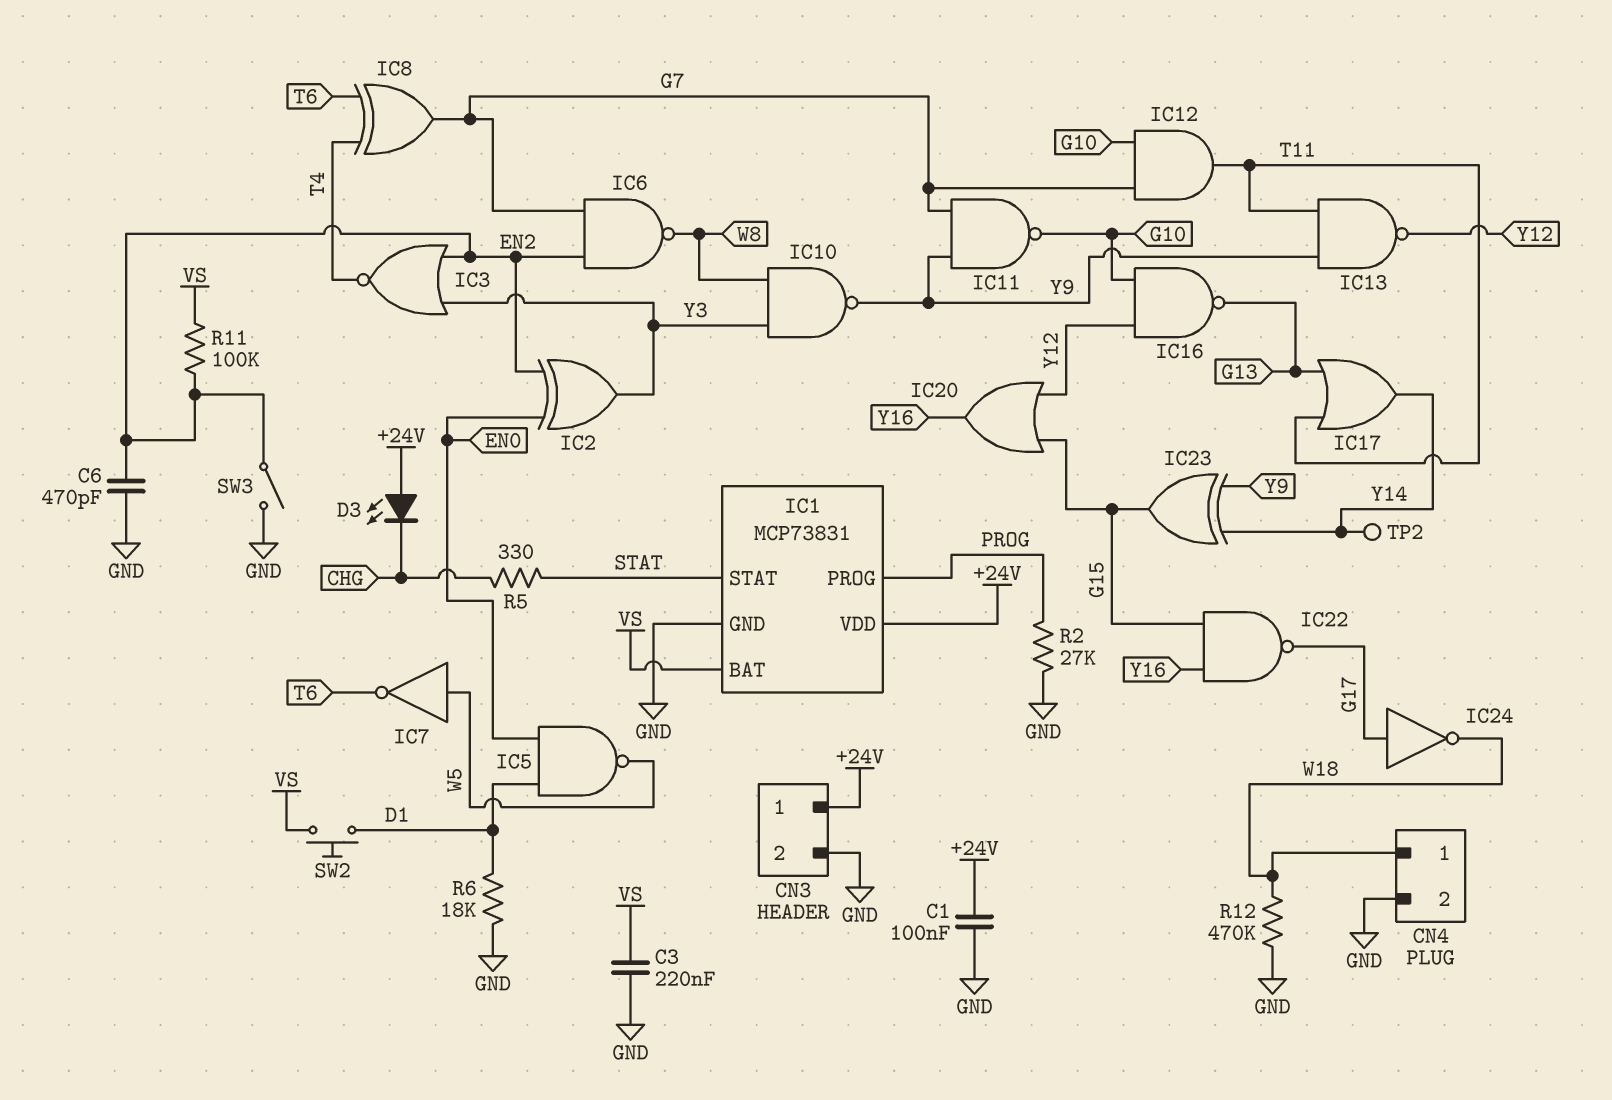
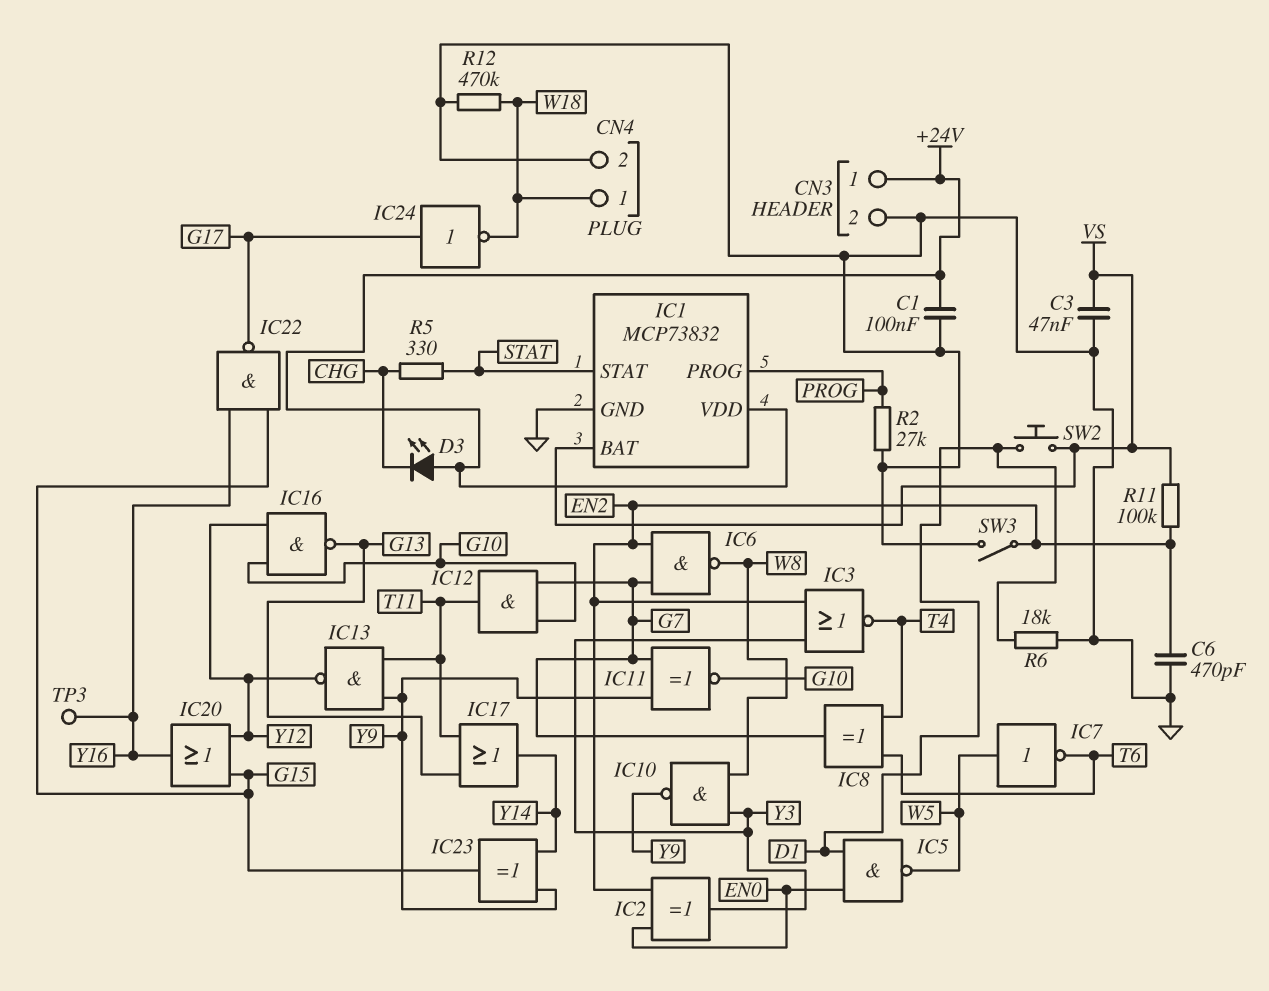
C3: 220nF (GND, VS) -> 47nF (GND, VS)
IC1: MCP73831 -> MCP73832
IC11: NAND (in G7, in Y9, out G10) -> XNOR (in G7, in Y9, out G10)
TP2: test point (Y14) -> none
TP3: none -> test point (Y16)

